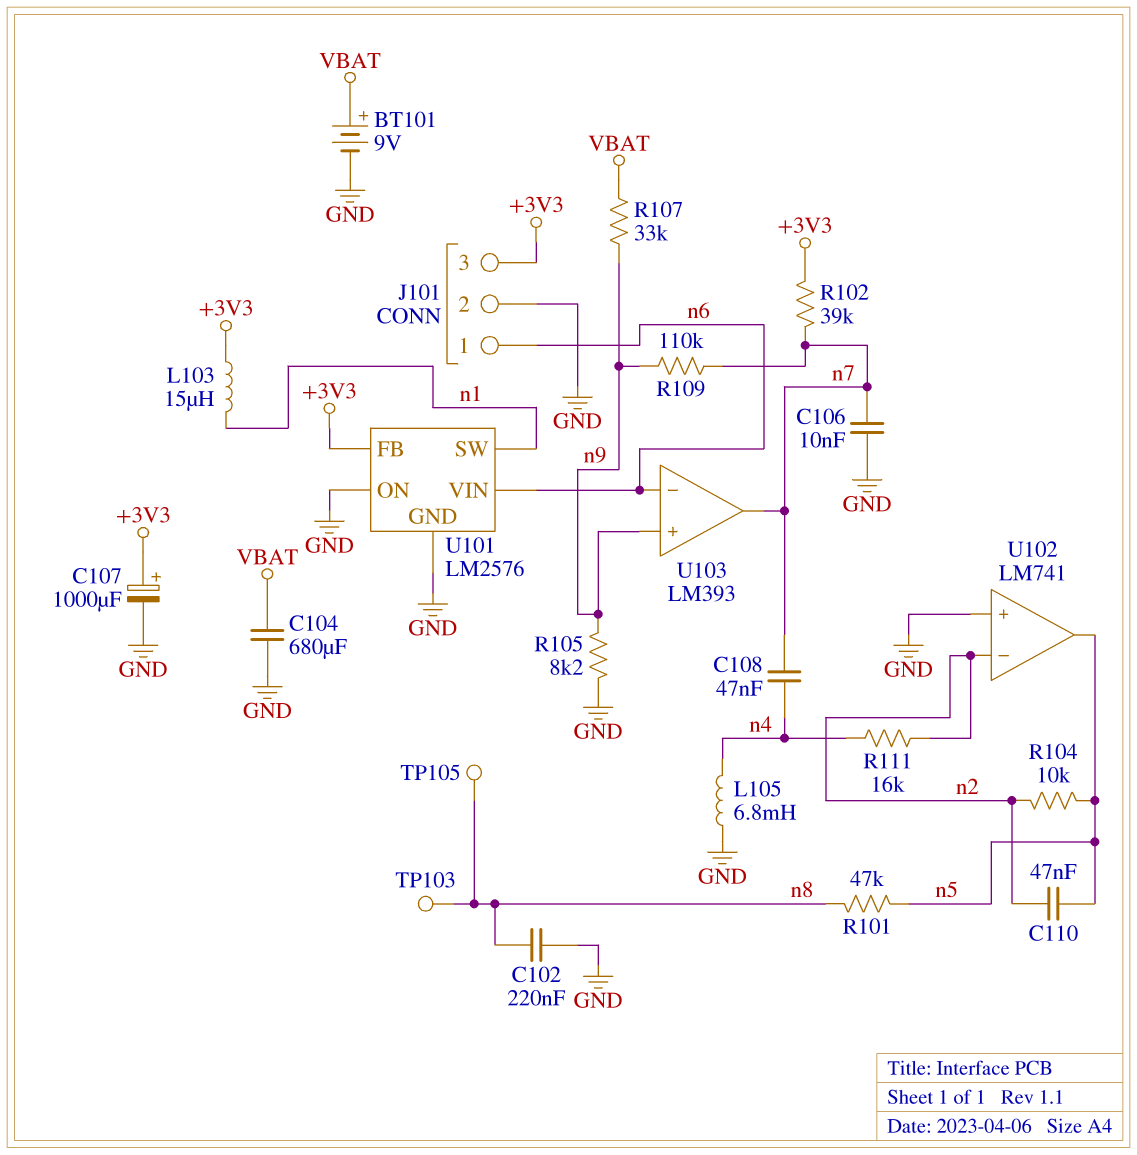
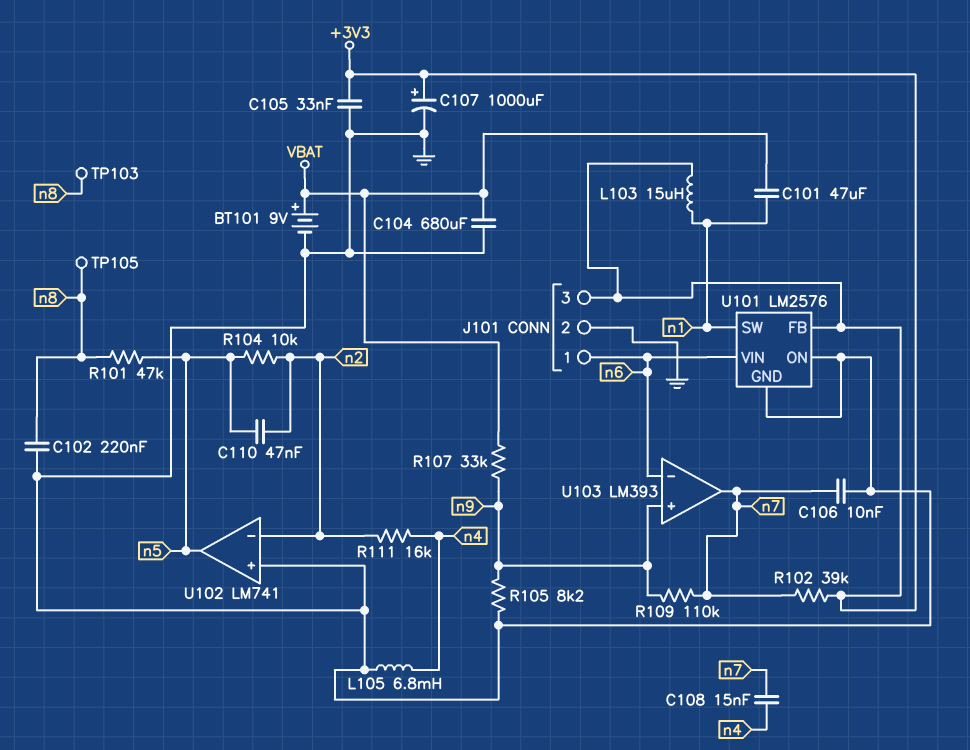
C101: none -> 47uF (VBAT, n1)
C105: none -> 33nF (+3V3, GND)
C108: 47nF (n4, n7) -> 15nF (n4, n7)

